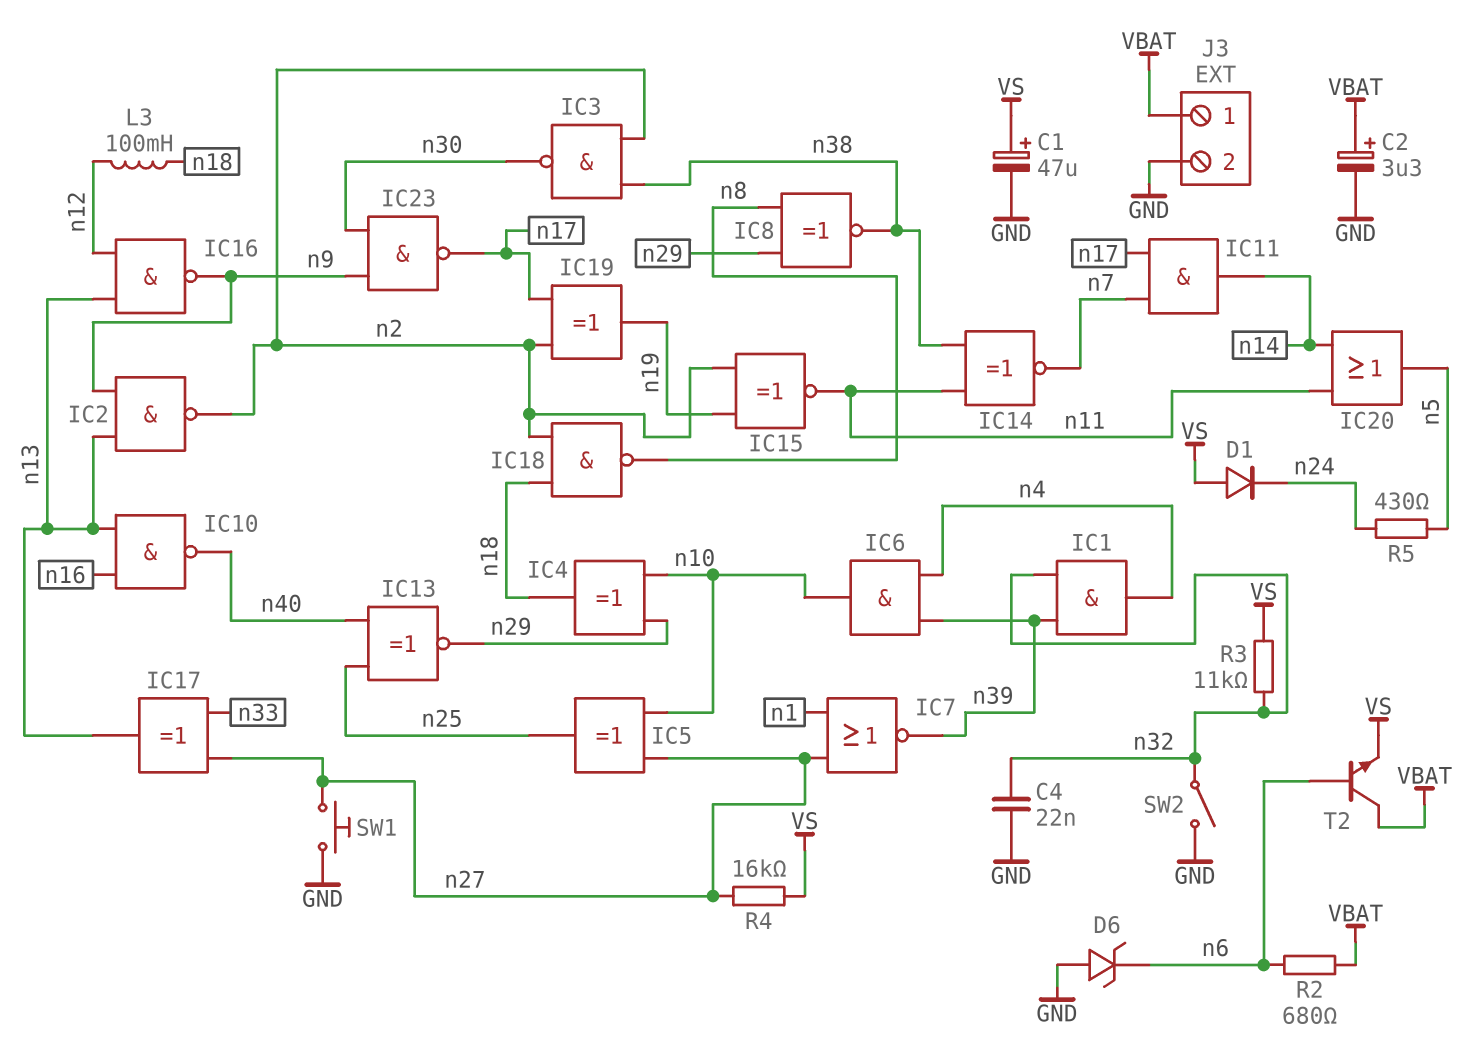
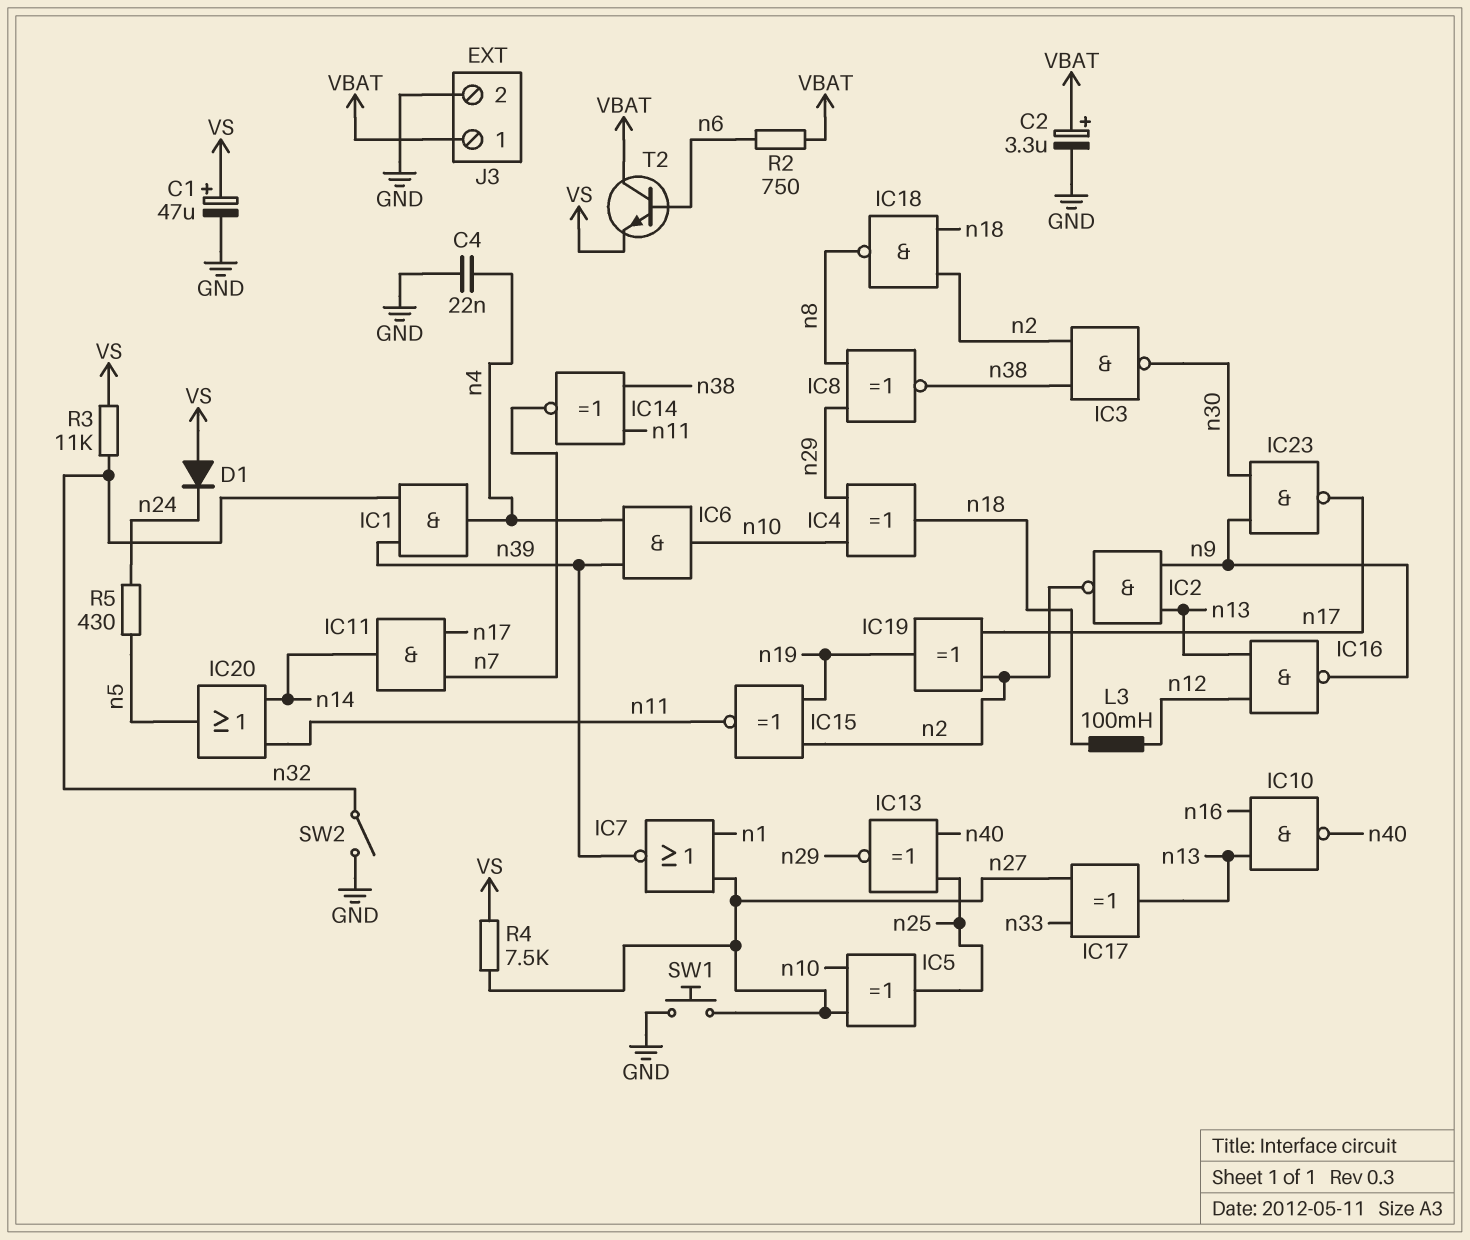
C4: 22nF (GND, n32) -> 22nF (GND, n4)
D6: zener (A GND, K n6) -> none
R2: 680 (VBAT, n6) -> 750 (VBAT, n6)
R4: 16k (VS, n27) -> 7.5k (VS, n27)

